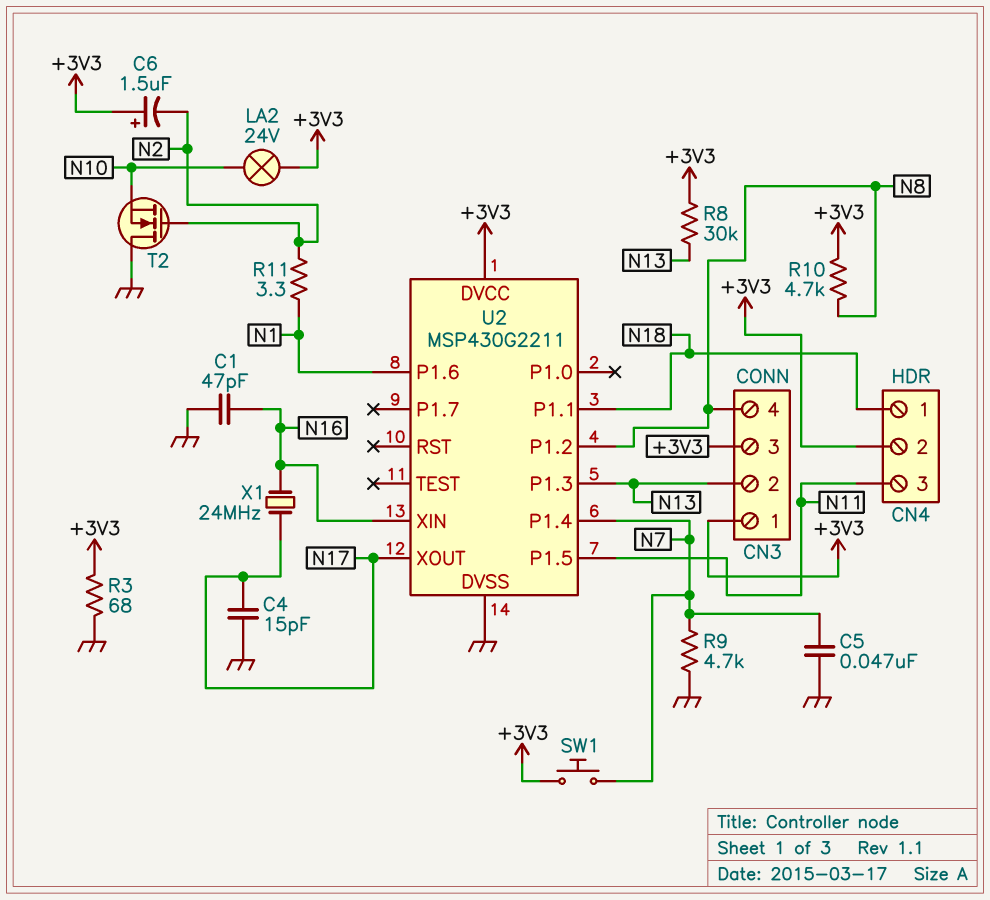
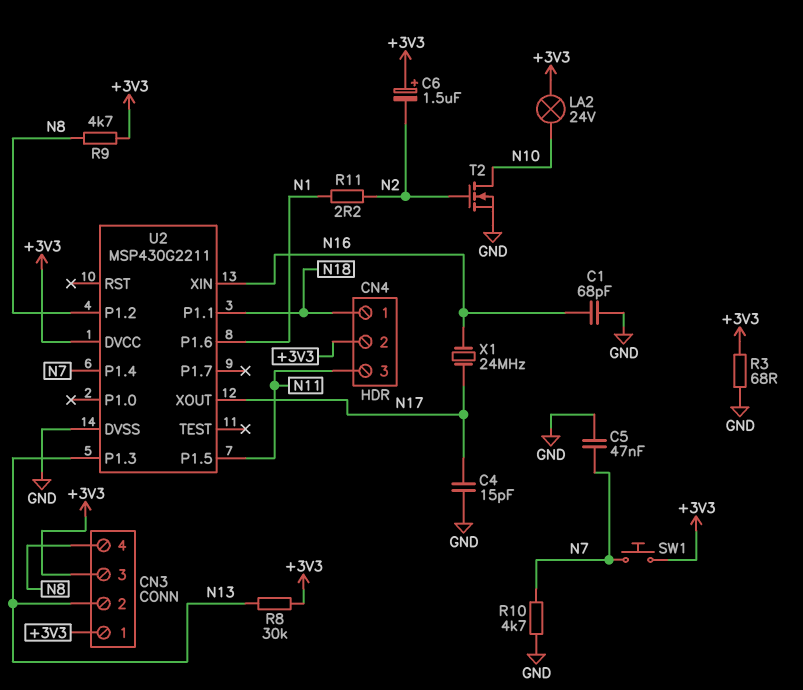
C1: 47pF (GND, N16) -> 68pF (GND, N16)
R9: 4.7k (GND, N7) -> 4.7k (+3V3, N8)
R10: 4.7k (+3V3, N8) -> 4.7k (GND, N7)
R11: 3.3 (N1, N2) -> 2.2 (N1, N2)
T2: NMOS (G N2, D GND, S N10) -> NMOS (G N2, D N10, S GND)

